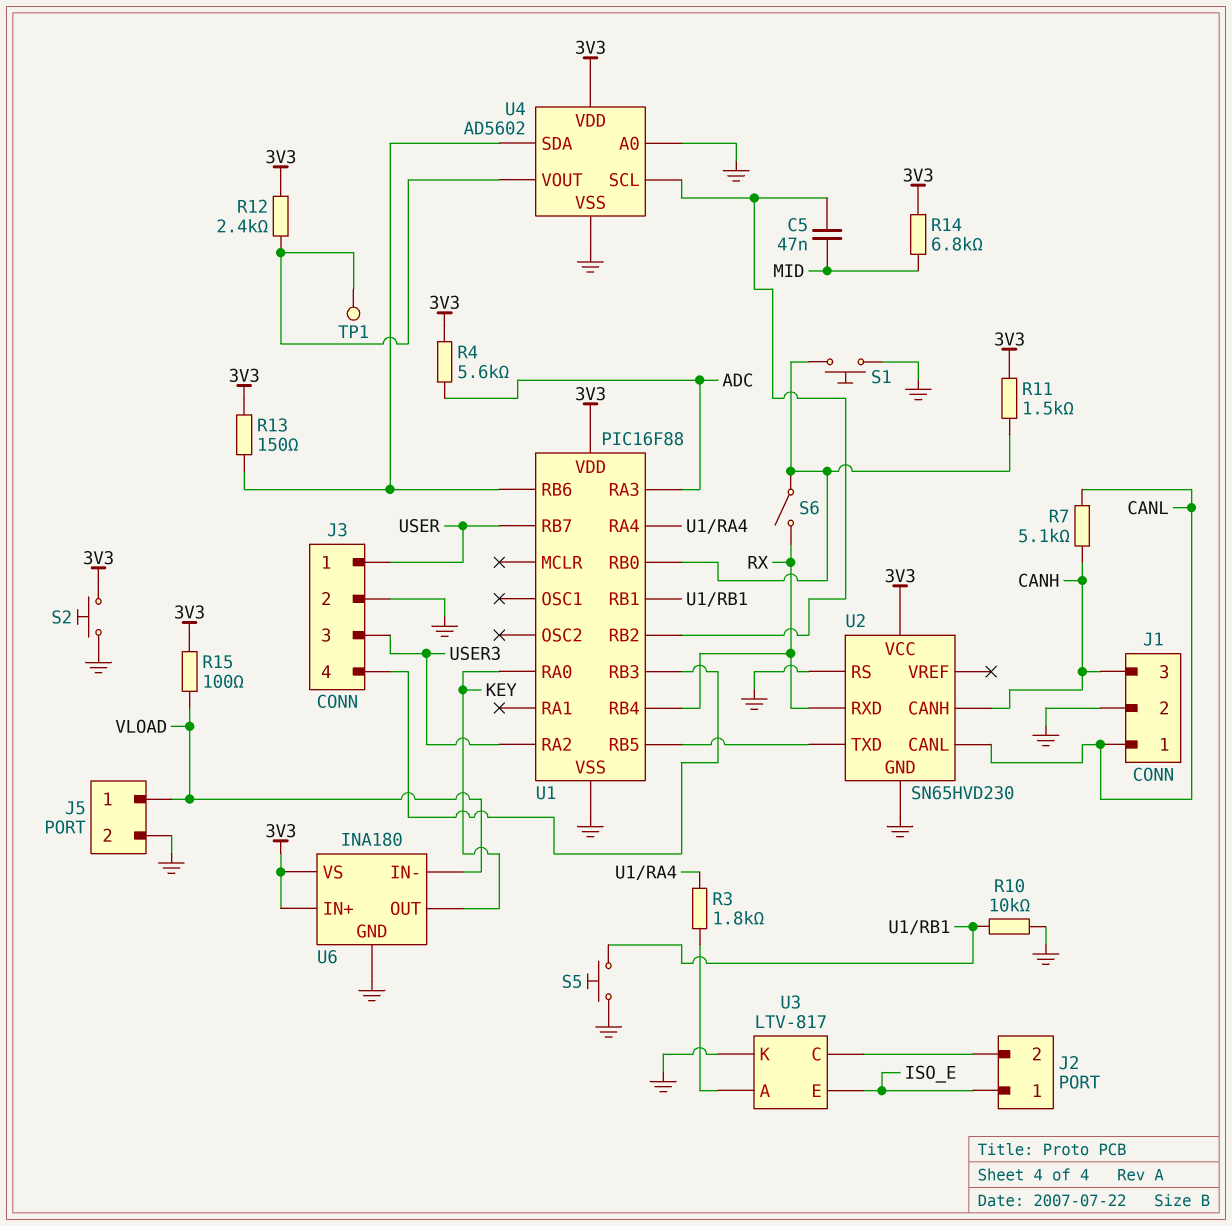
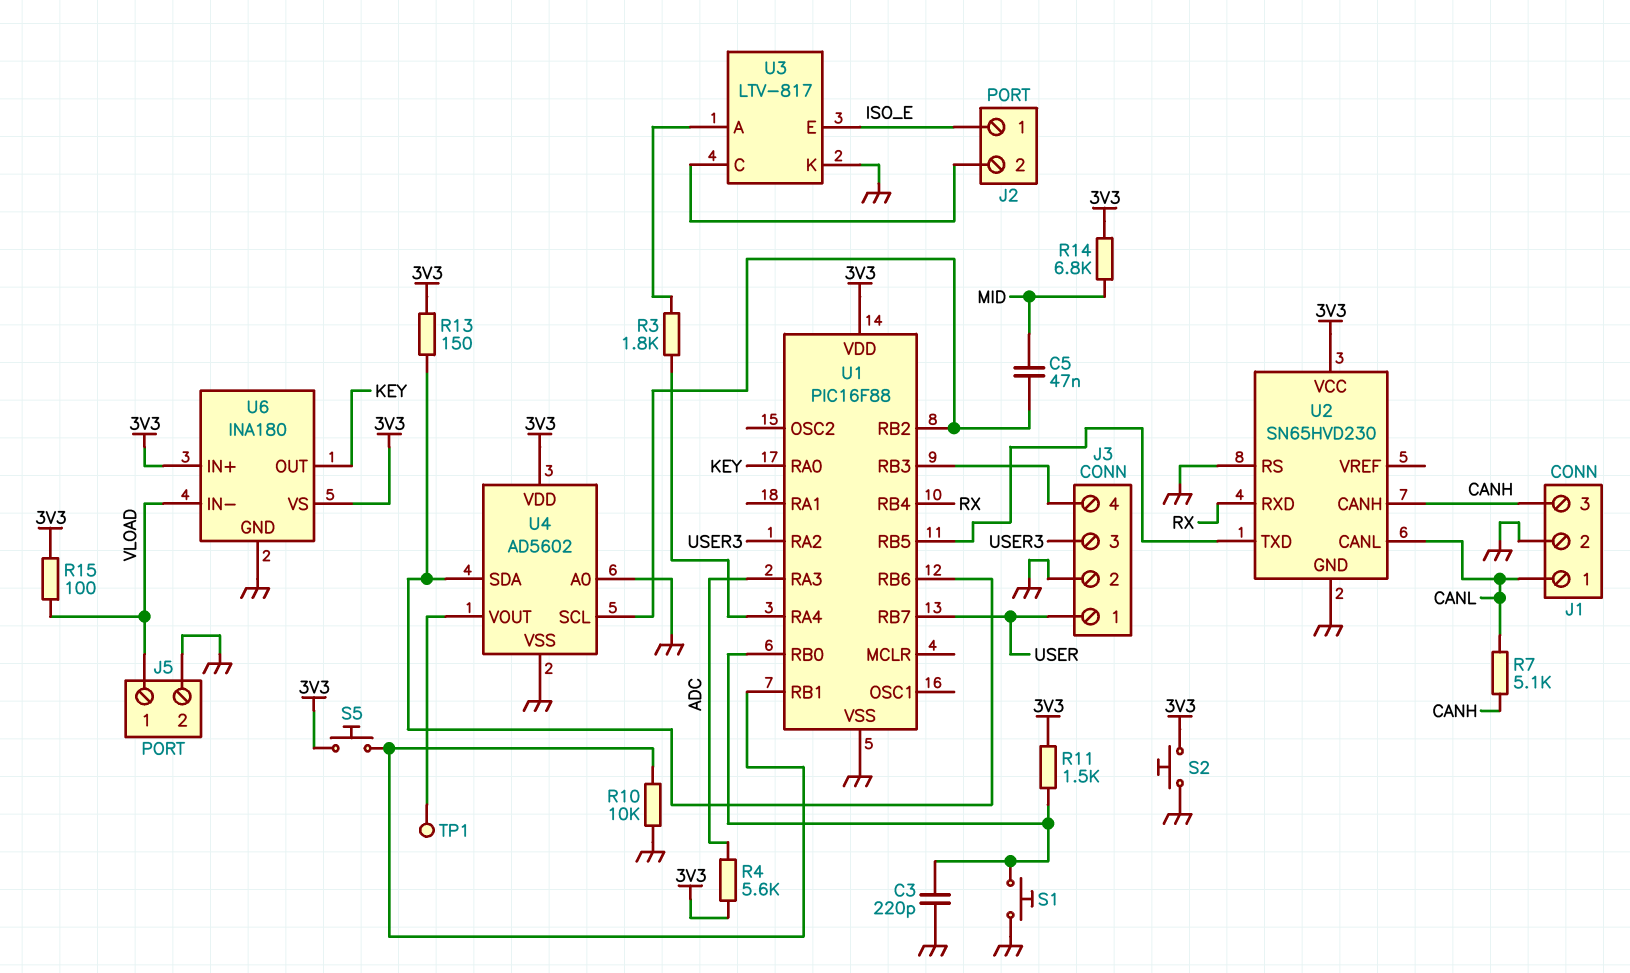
C3: none -> 220pF (GND, U1/RB0)
R12: 2.4k (3V3, U4/VOUT) -> none
S5: button (GND, U1/RB1) -> button (3V3, U1/RB1)
S6: switch (RX, U1/RB0) -> none

